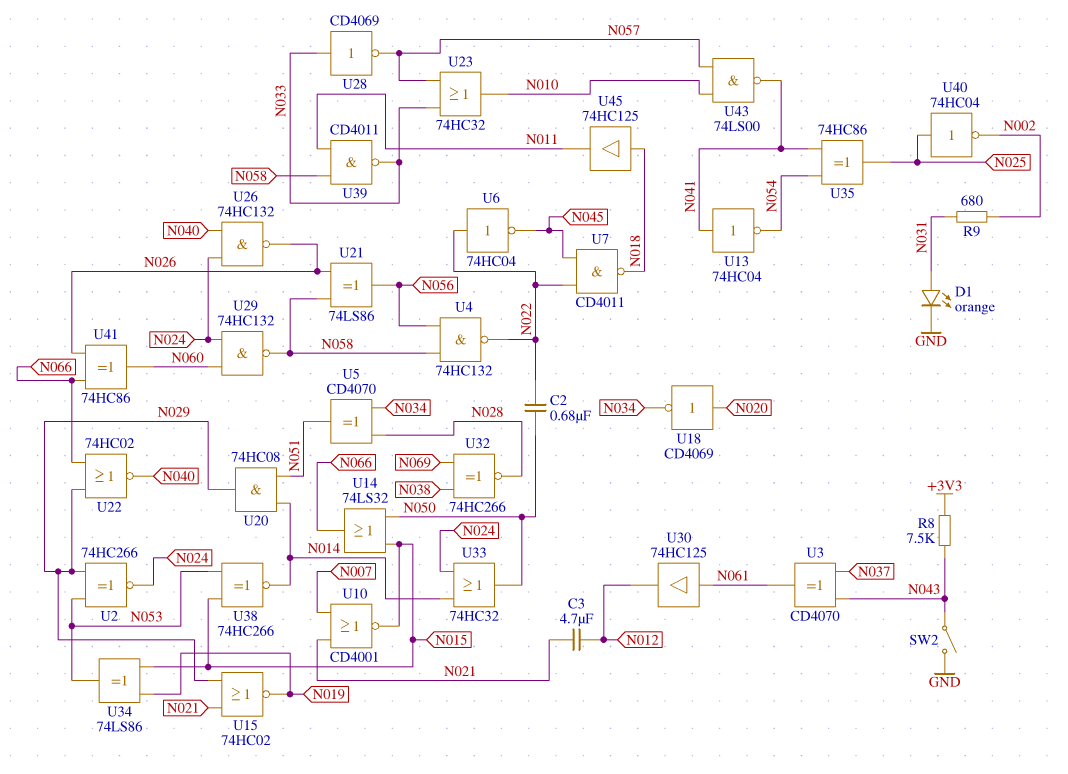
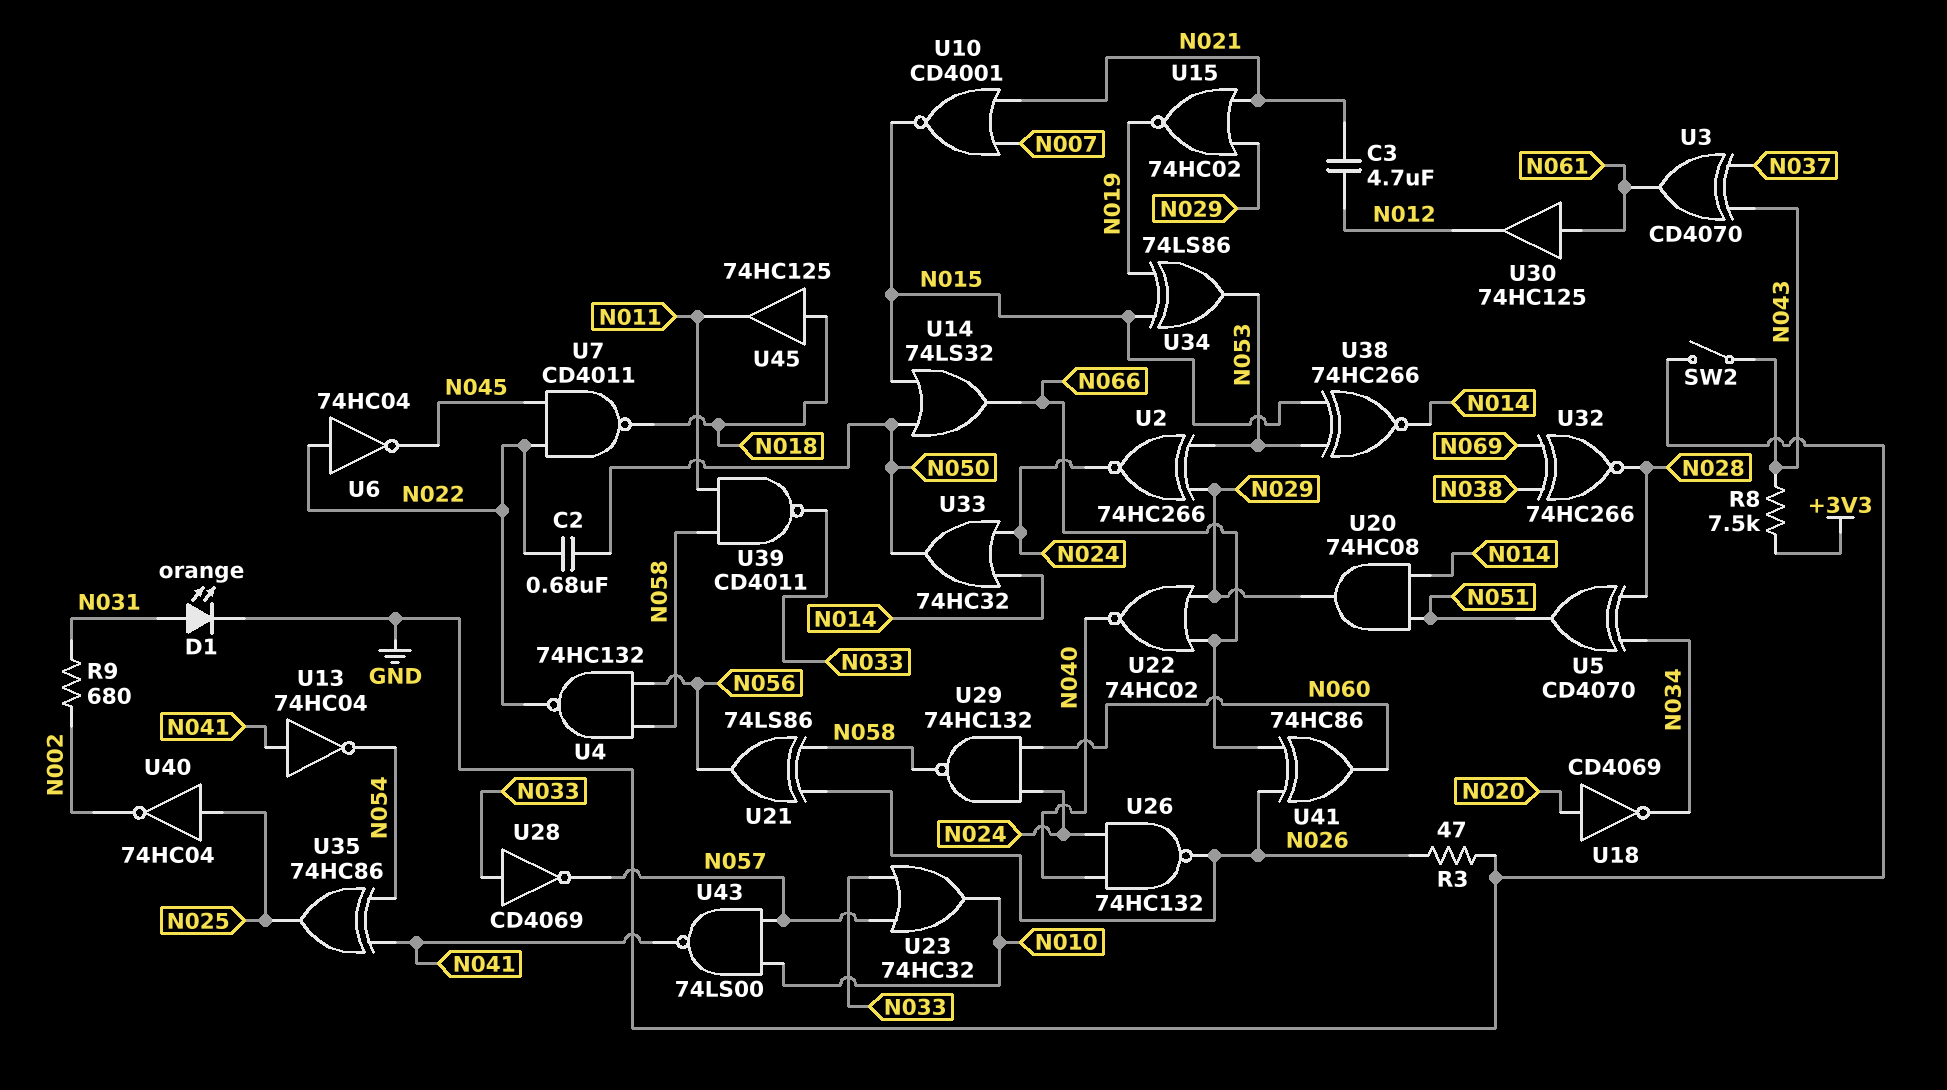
R3: none -> 47 (GND, N026)

